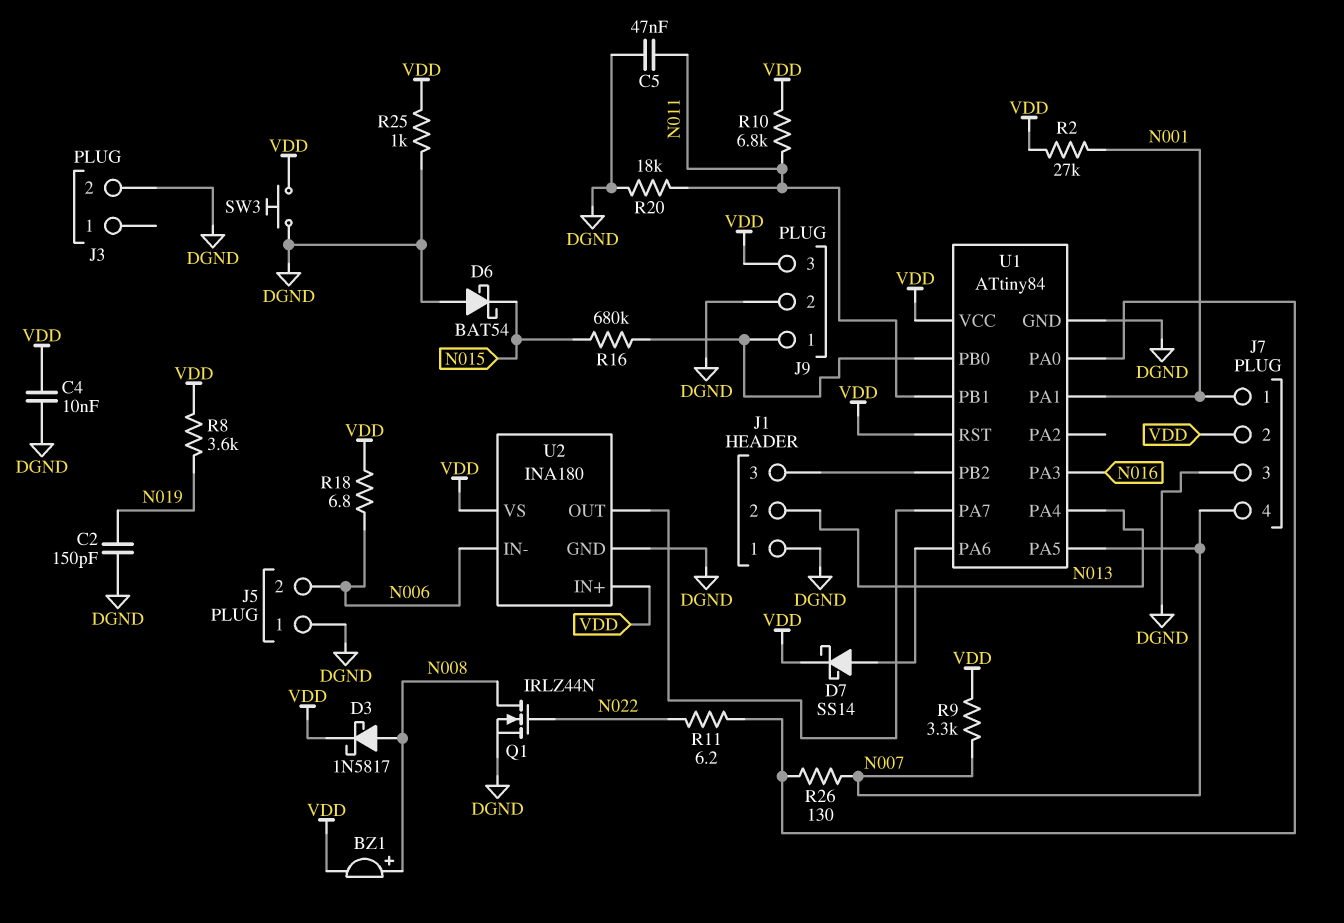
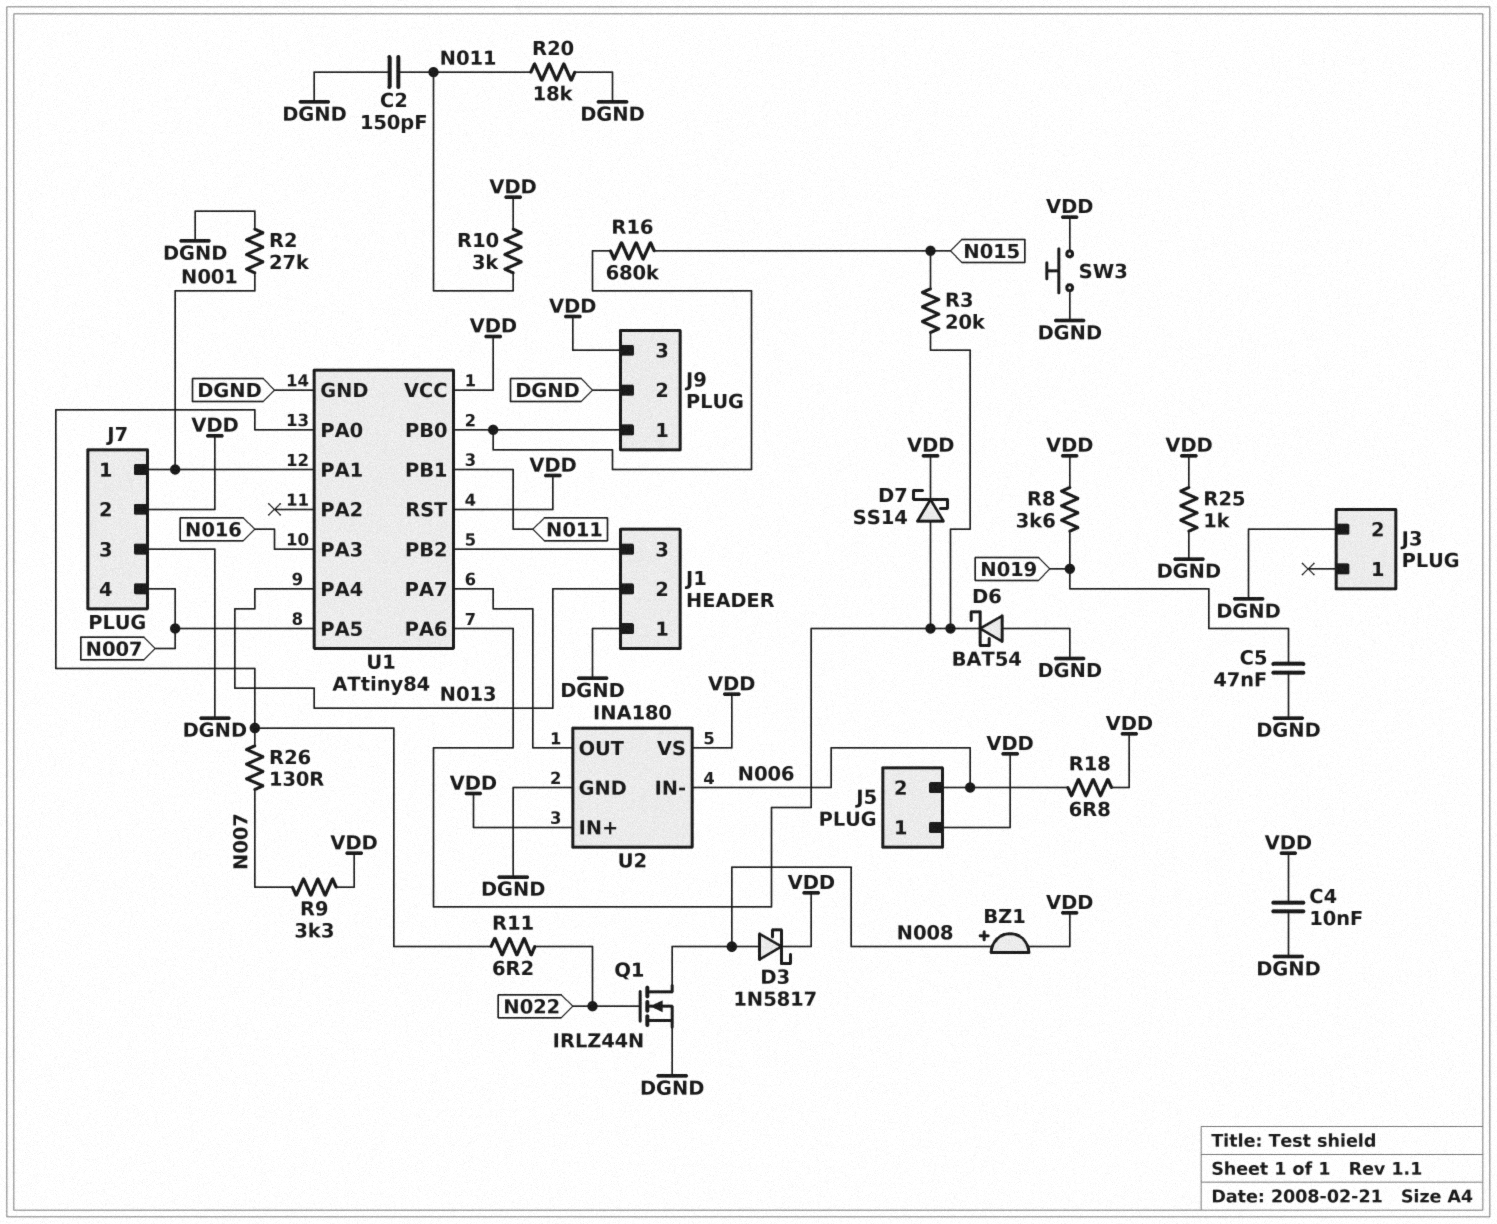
C2: 150pF (DGND, N019) -> 150pF (DGND, N011)
C5: 47nF (DGND, N011) -> 47nF (DGND, N019)
D6: schottky BAT54 (A DGND, K N015) -> schottky BAT54 (A DGND, K U1/PA6)
J5 pin 1: DGND -> VDD
R2: 27k (N001, VDD) -> 27k (DGND, N001)
R3: none -> 20k (N015, U1/PA6)
R10: 6.8k (N011, VDD) -> 3k (N011, VDD)

